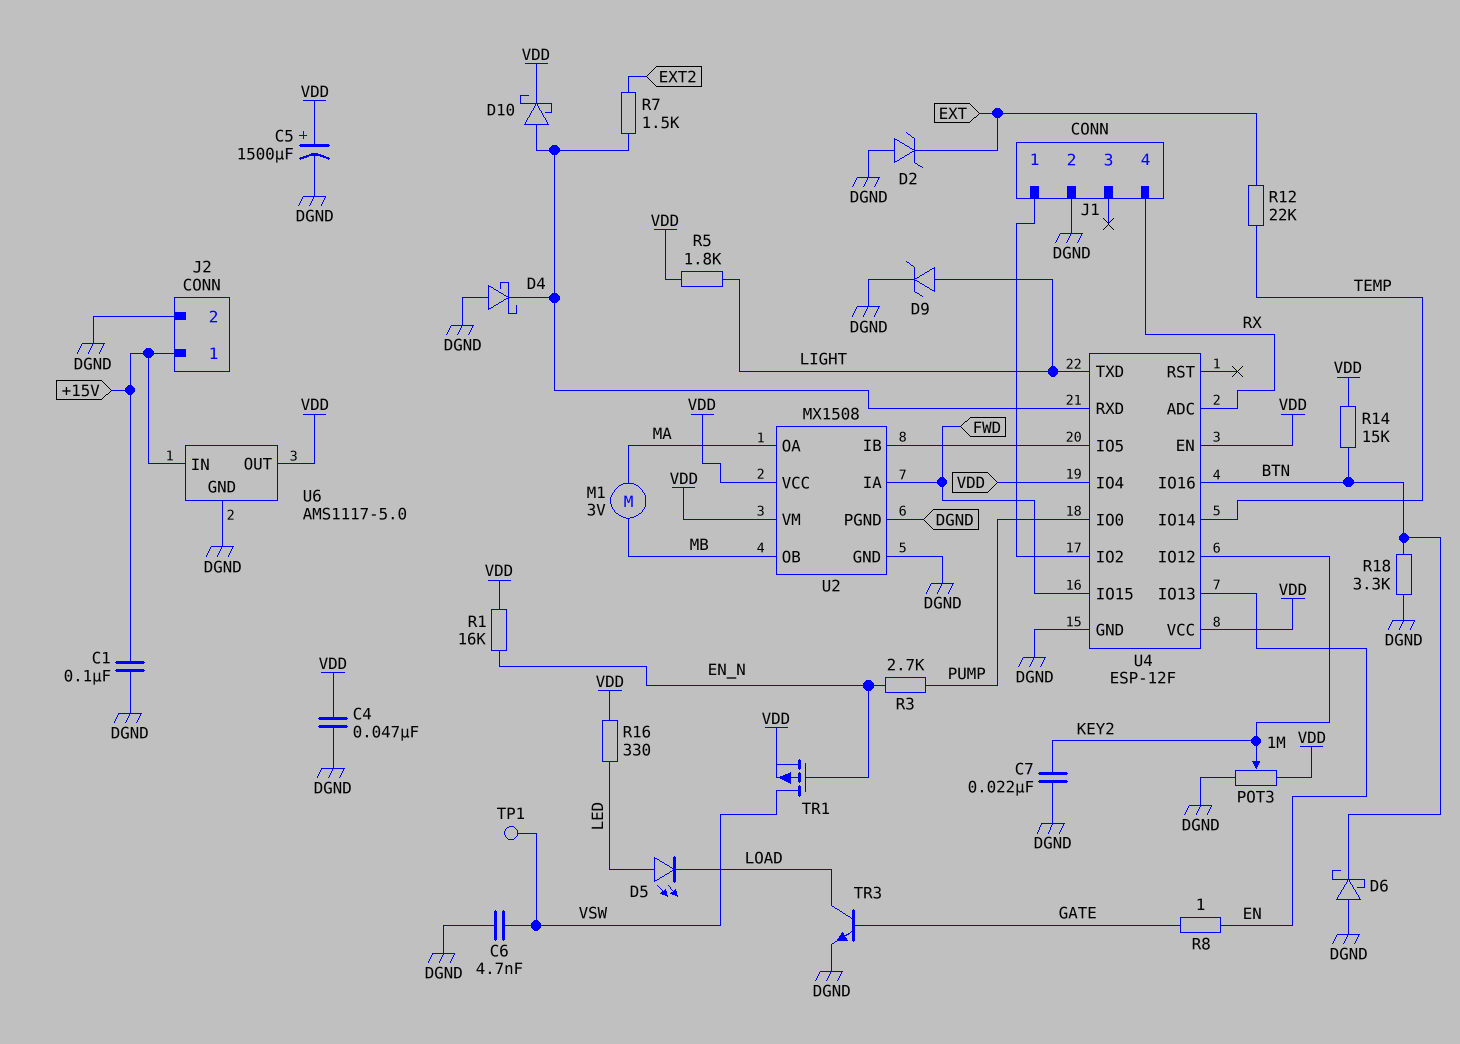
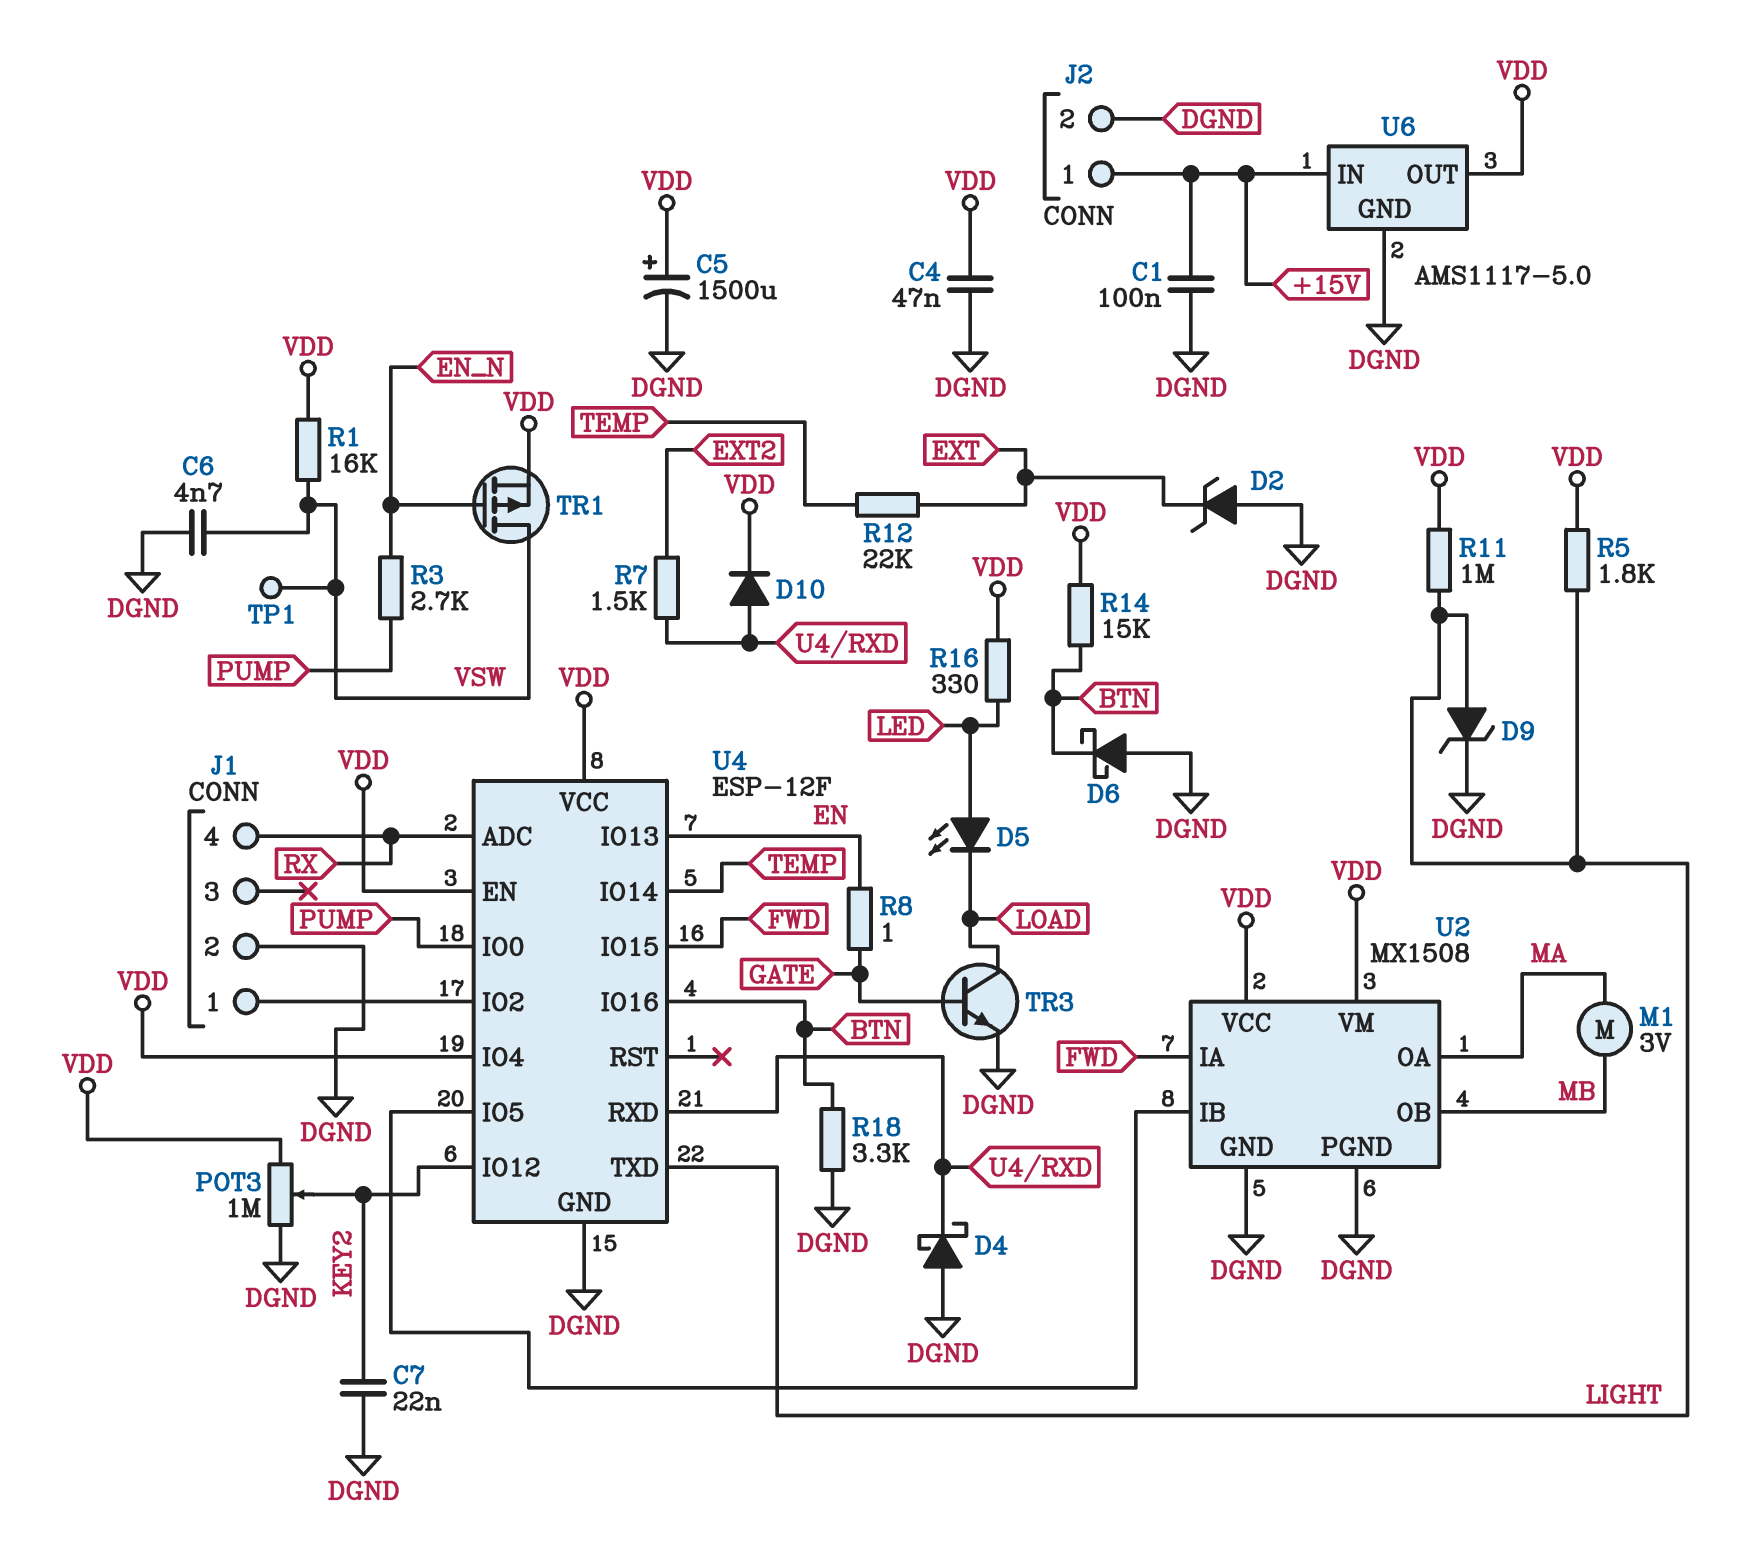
D10: schottky (A U4/RXD, K VDD) -> diode (A U4/RXD, K VDD)
R1: 16k (EN_N, VDD) -> 16k (VDD, VSW)
R11: none -> 1M (LIGHT, VDD)

